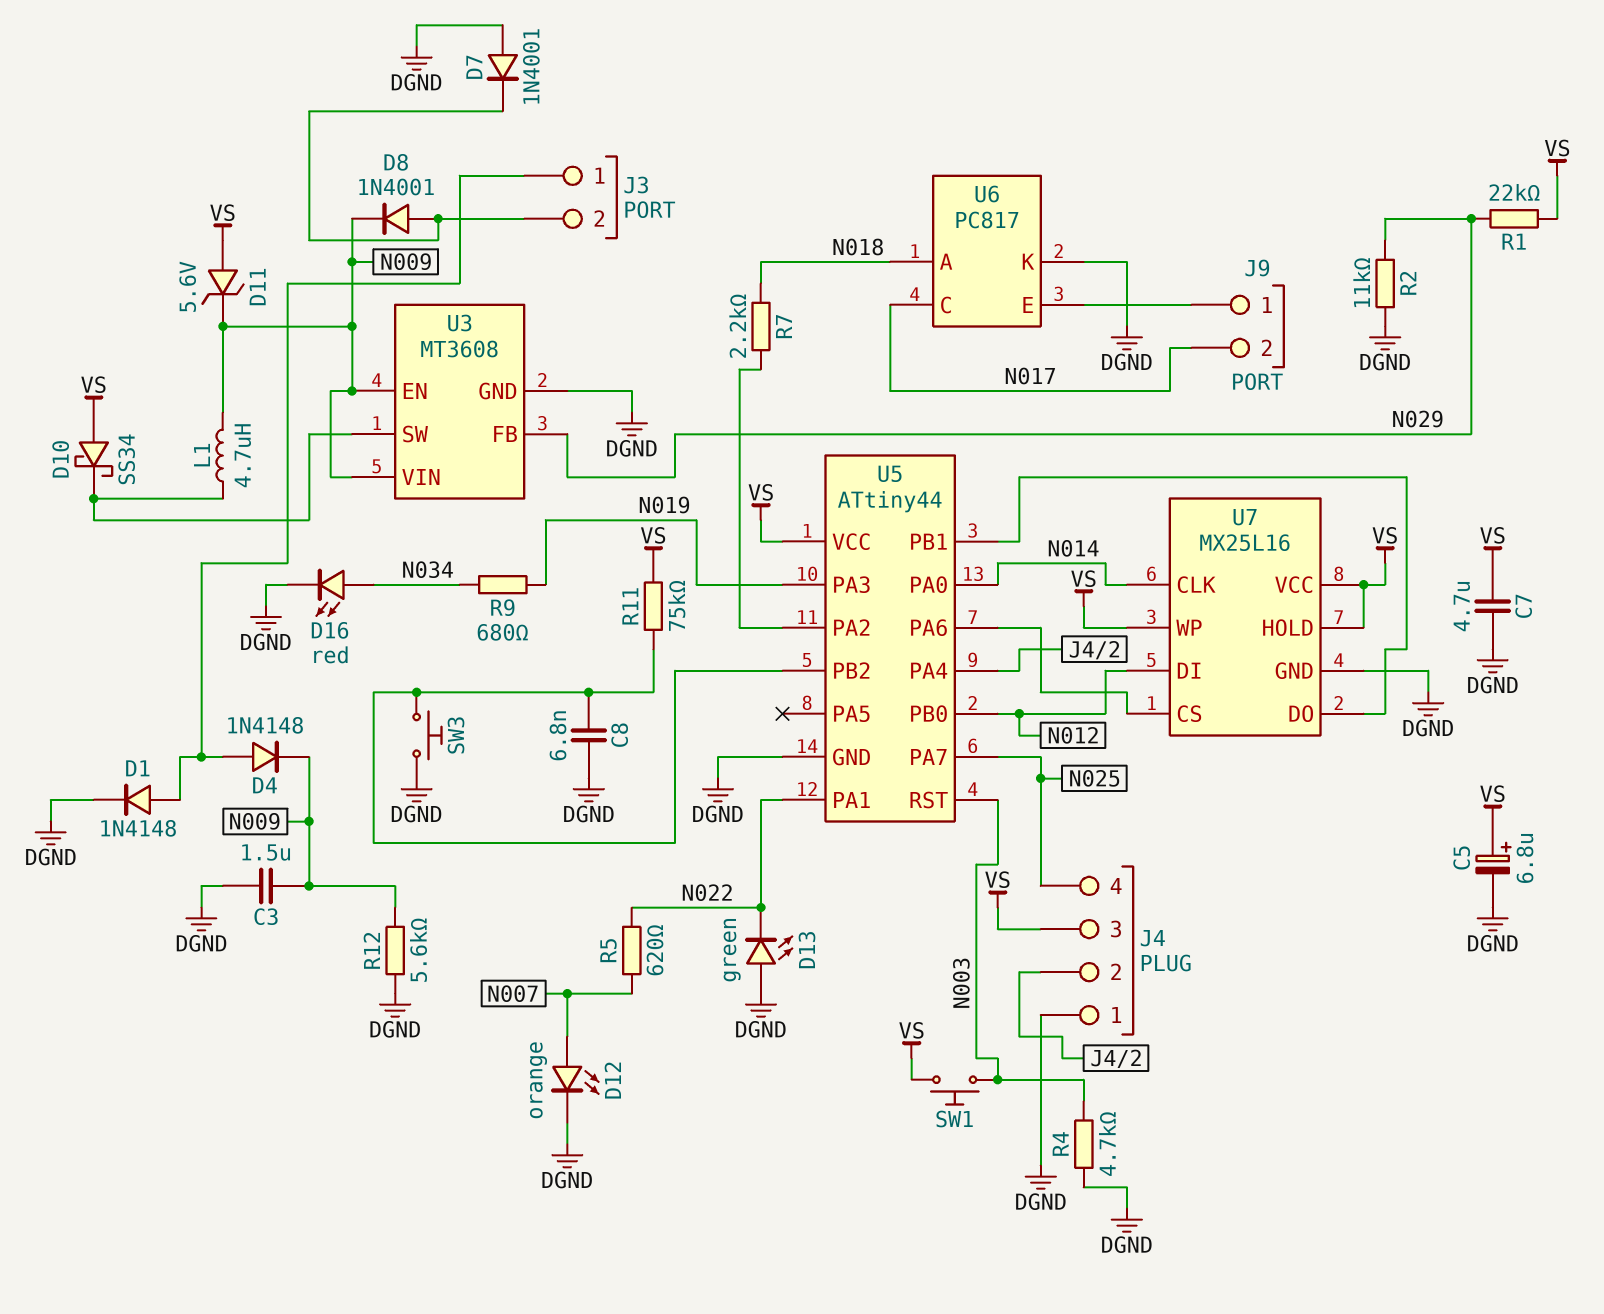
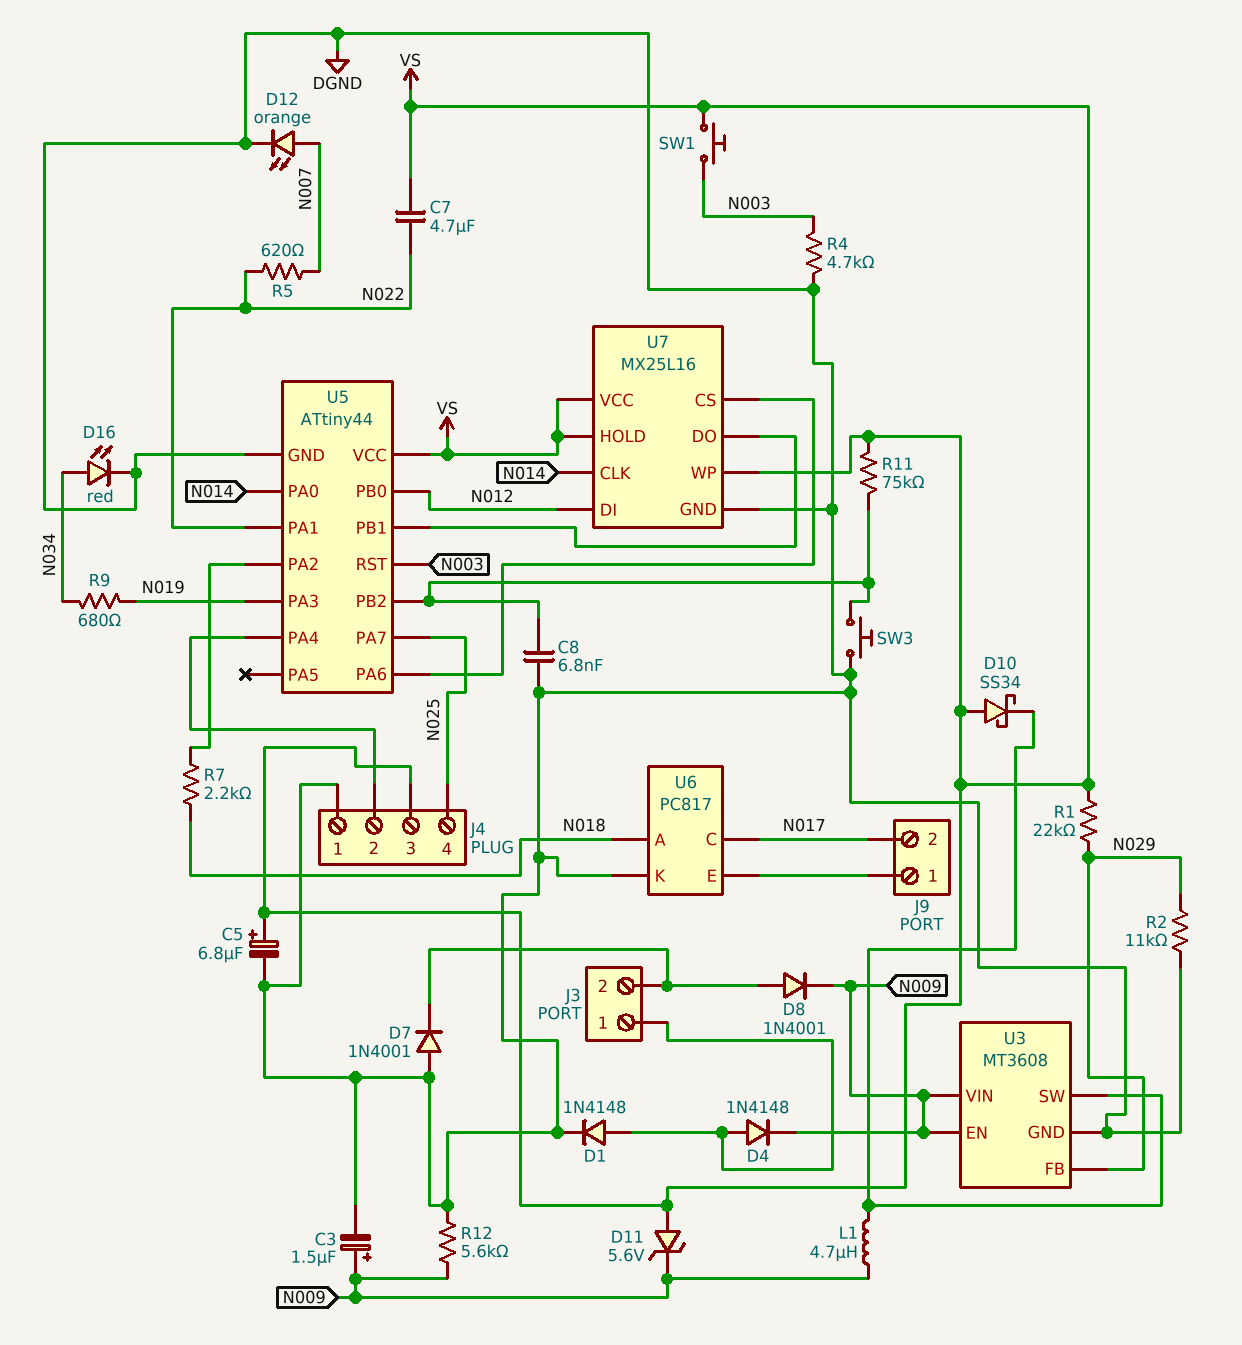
C3: 1.5uF (DGND, N009) -> 1.5uF (plus N009, minus DGND)
C7: 4.7uF (DGND, VS) -> 4.7uF (N022, VS)
D13: LED green (A DGND, K N022) -> none

